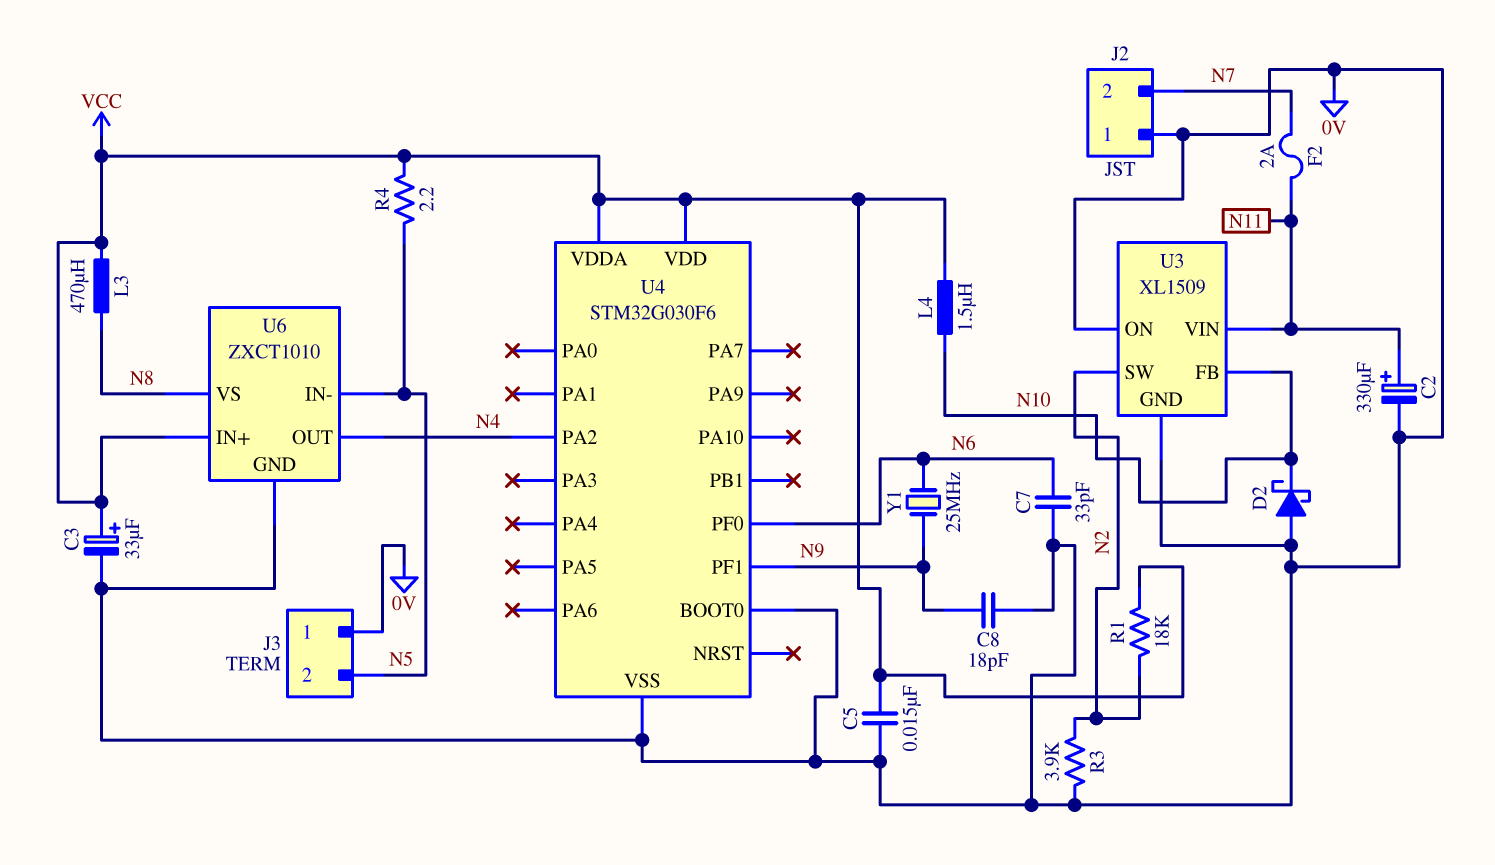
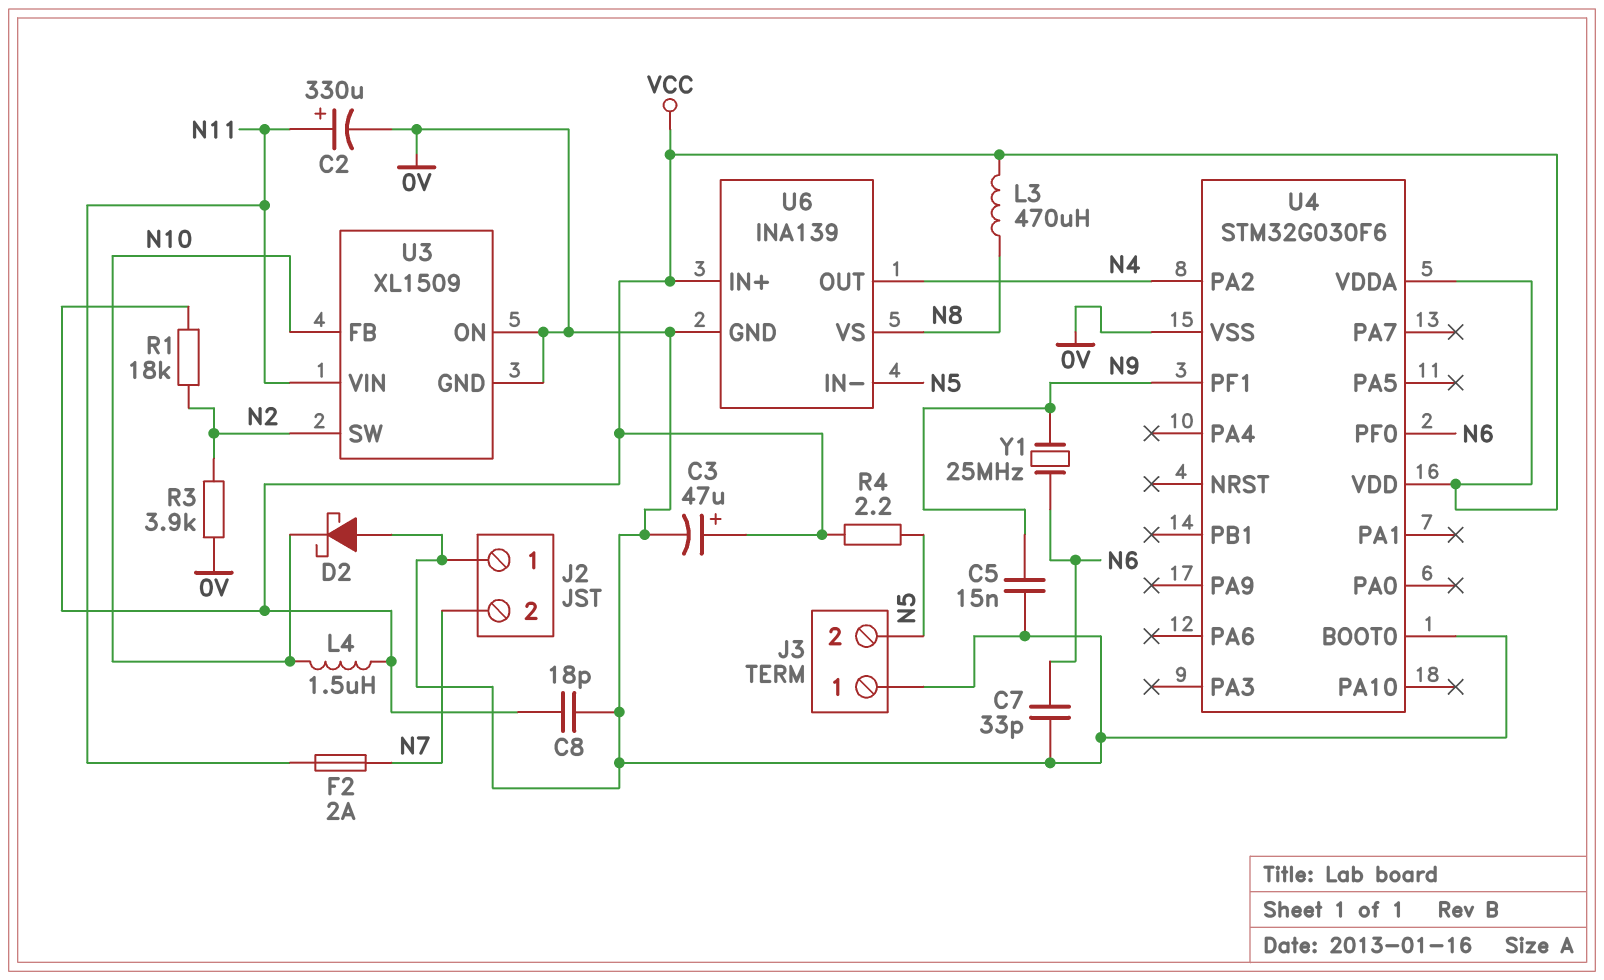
C3: 33uF (plus VCC, minus 0V) -> 47uF (plus VCC, minus 0V)
C5: 15nF (0V, VCC) -> 15nF (0V, N9)
C8: 18pF (0V, N9) -> 18pF (0V, VCC)
U6: ZXCT1010 -> INA139

